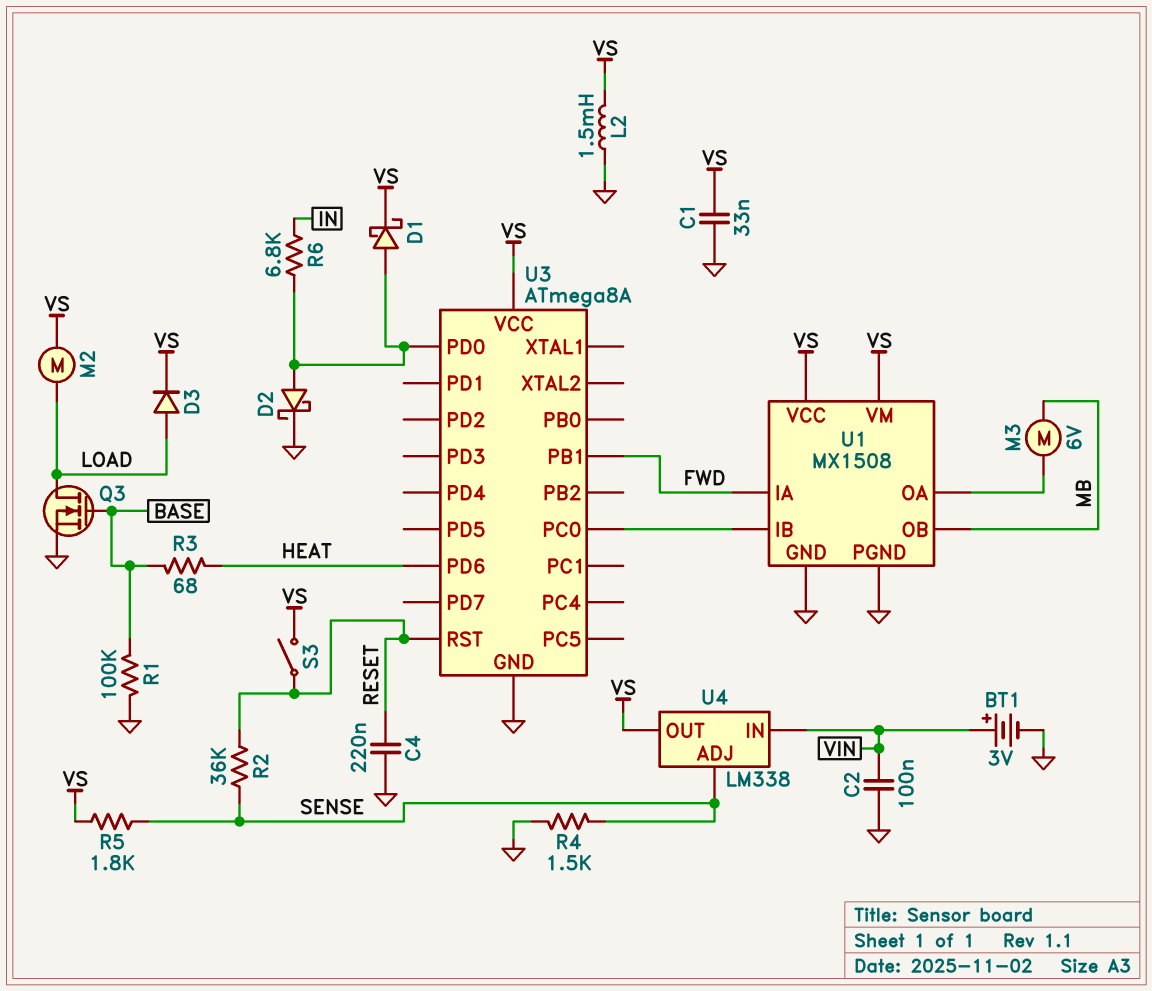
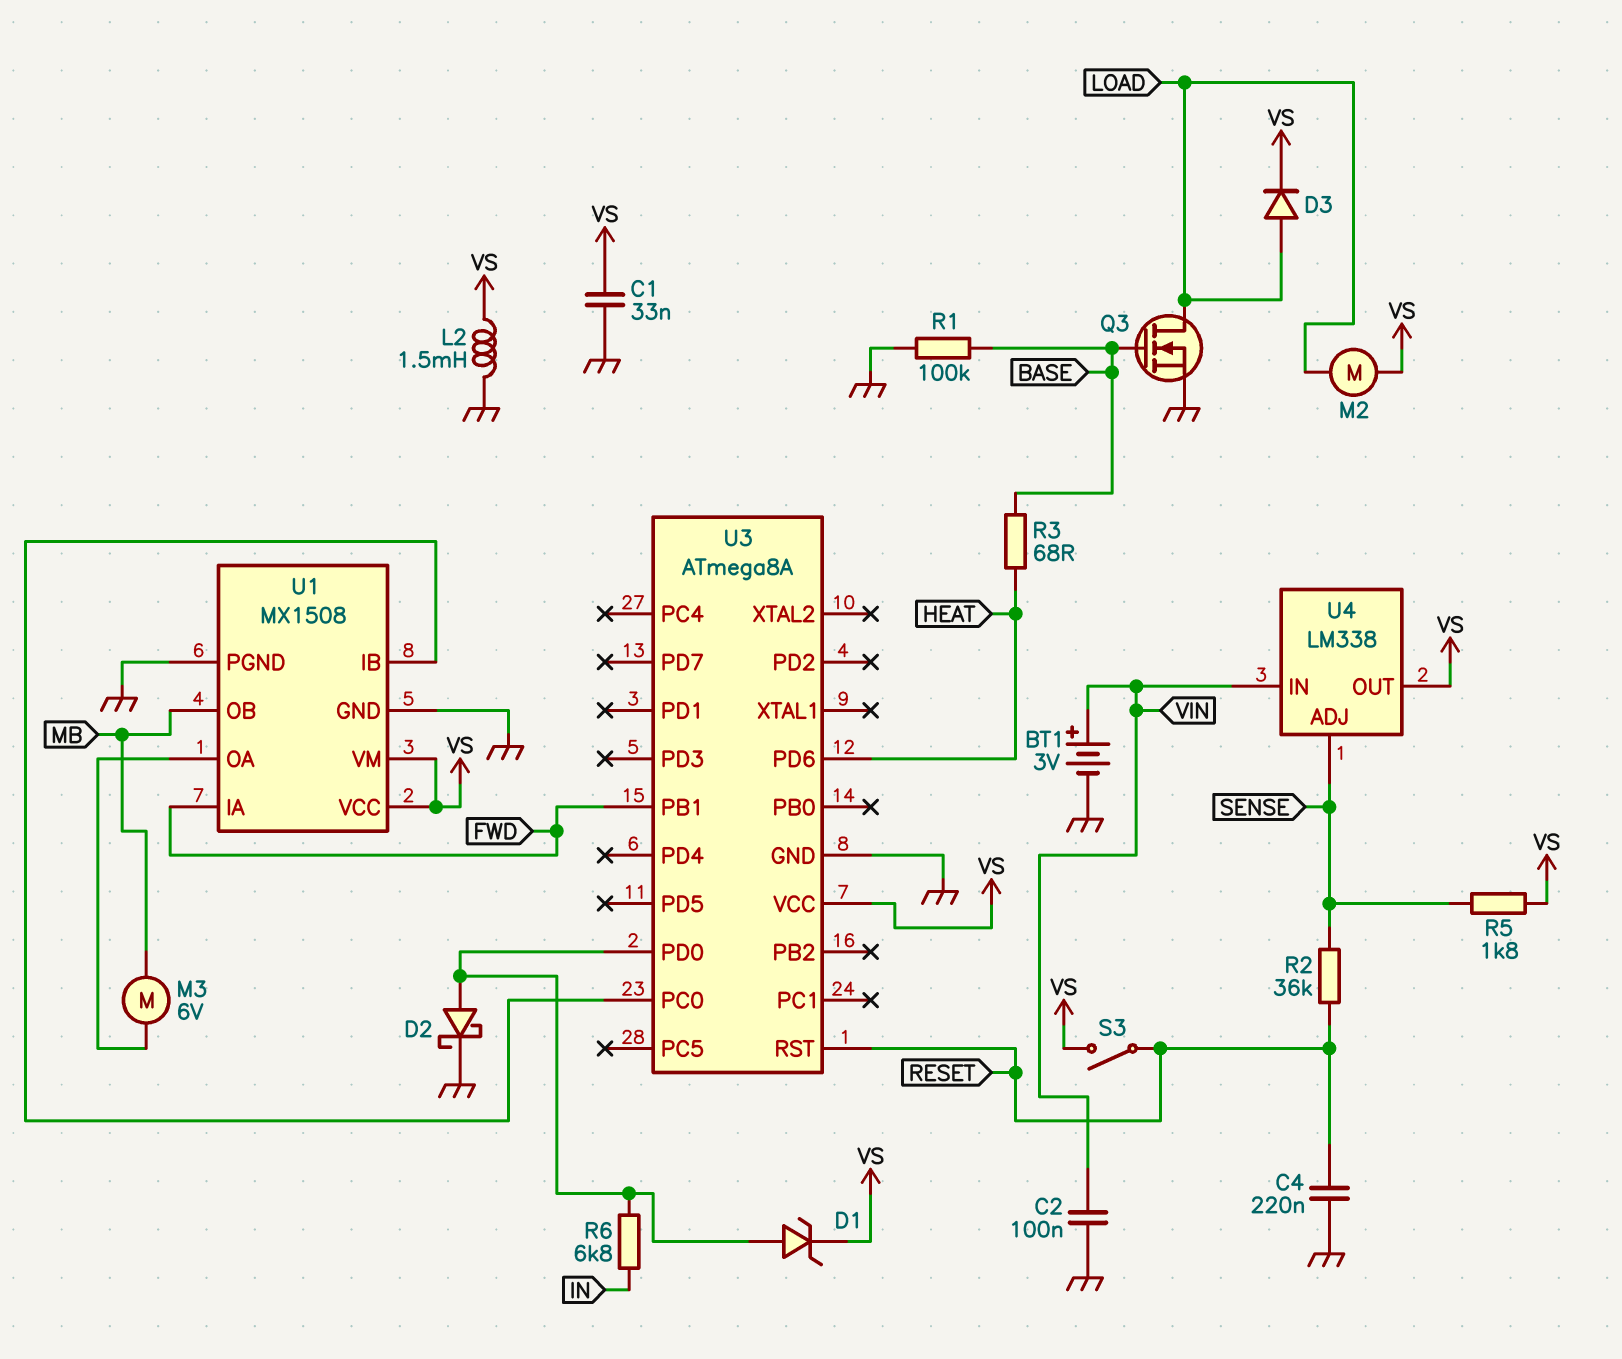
D1: schottky (A U3/PD0, K VS) -> zener (A U3/PD0, K VS)
R4: 1.5k (GND, SENSE) -> none

